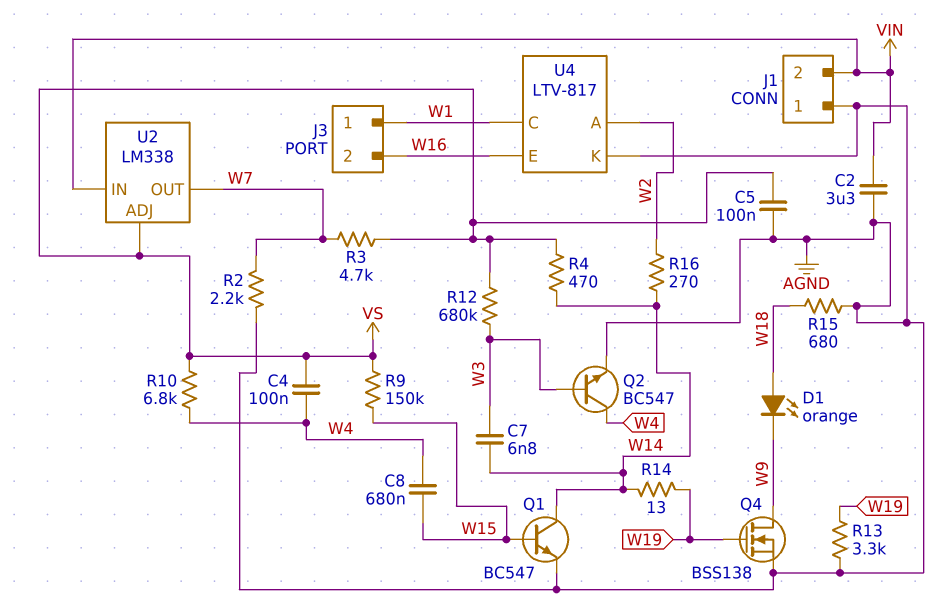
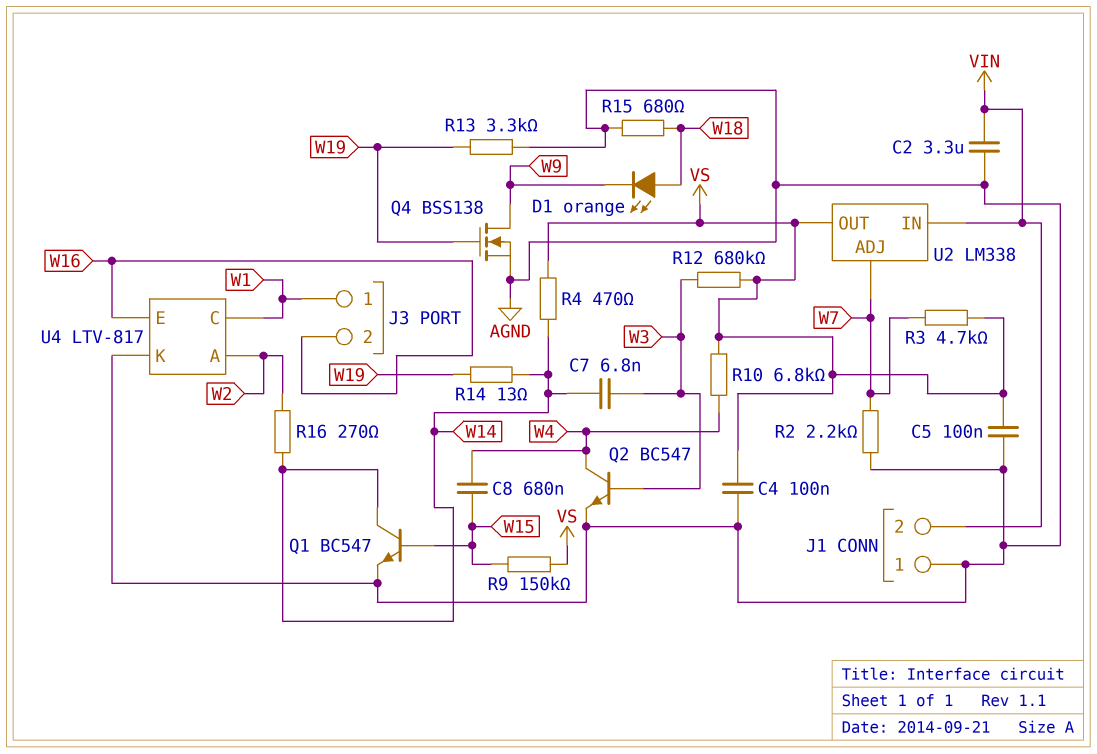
C4: 100nF (VS, W4) -> 100nF (AGND, VS)
U2 pin ADJ: VS -> W7
U2 pin OUT: W7 -> VS

